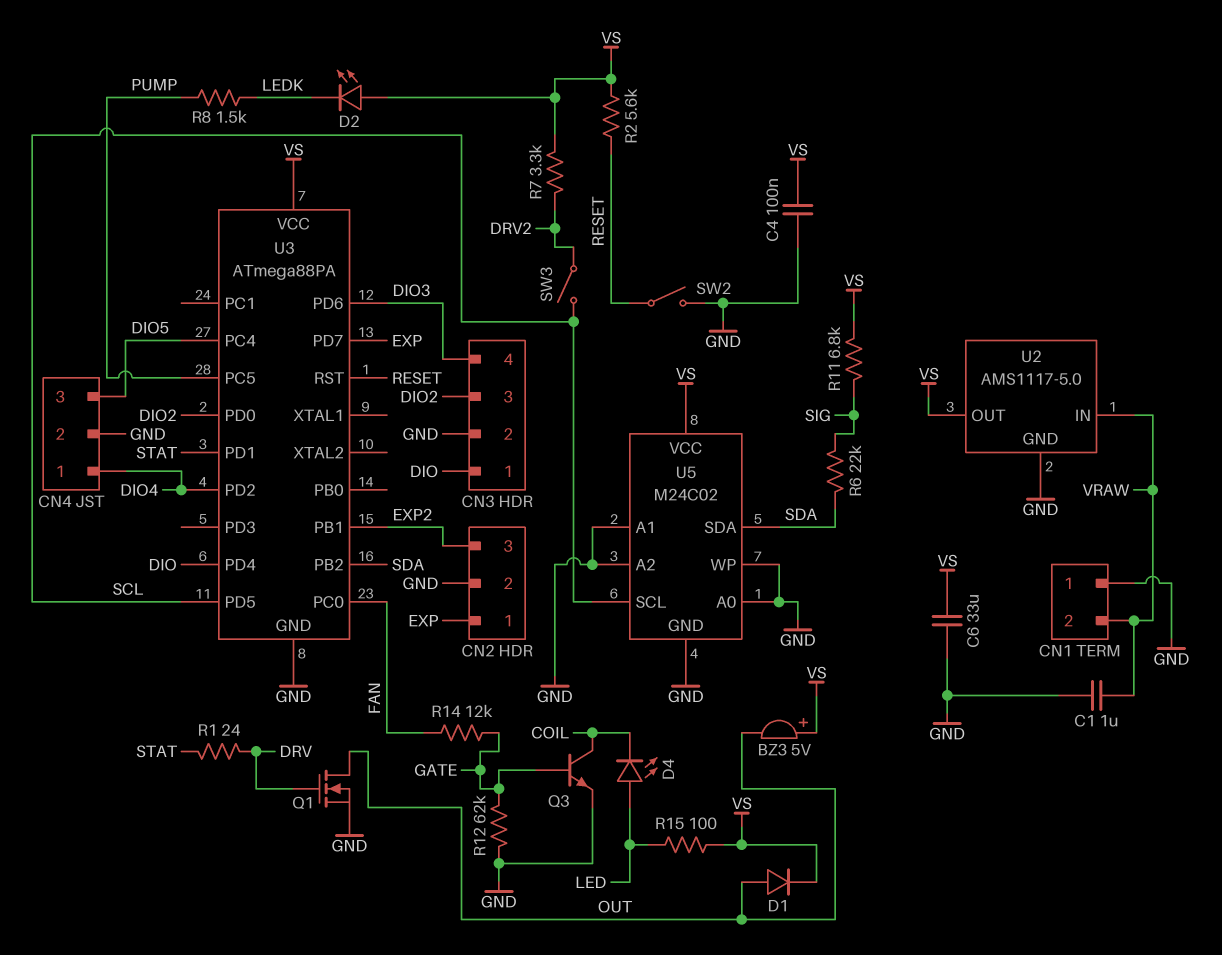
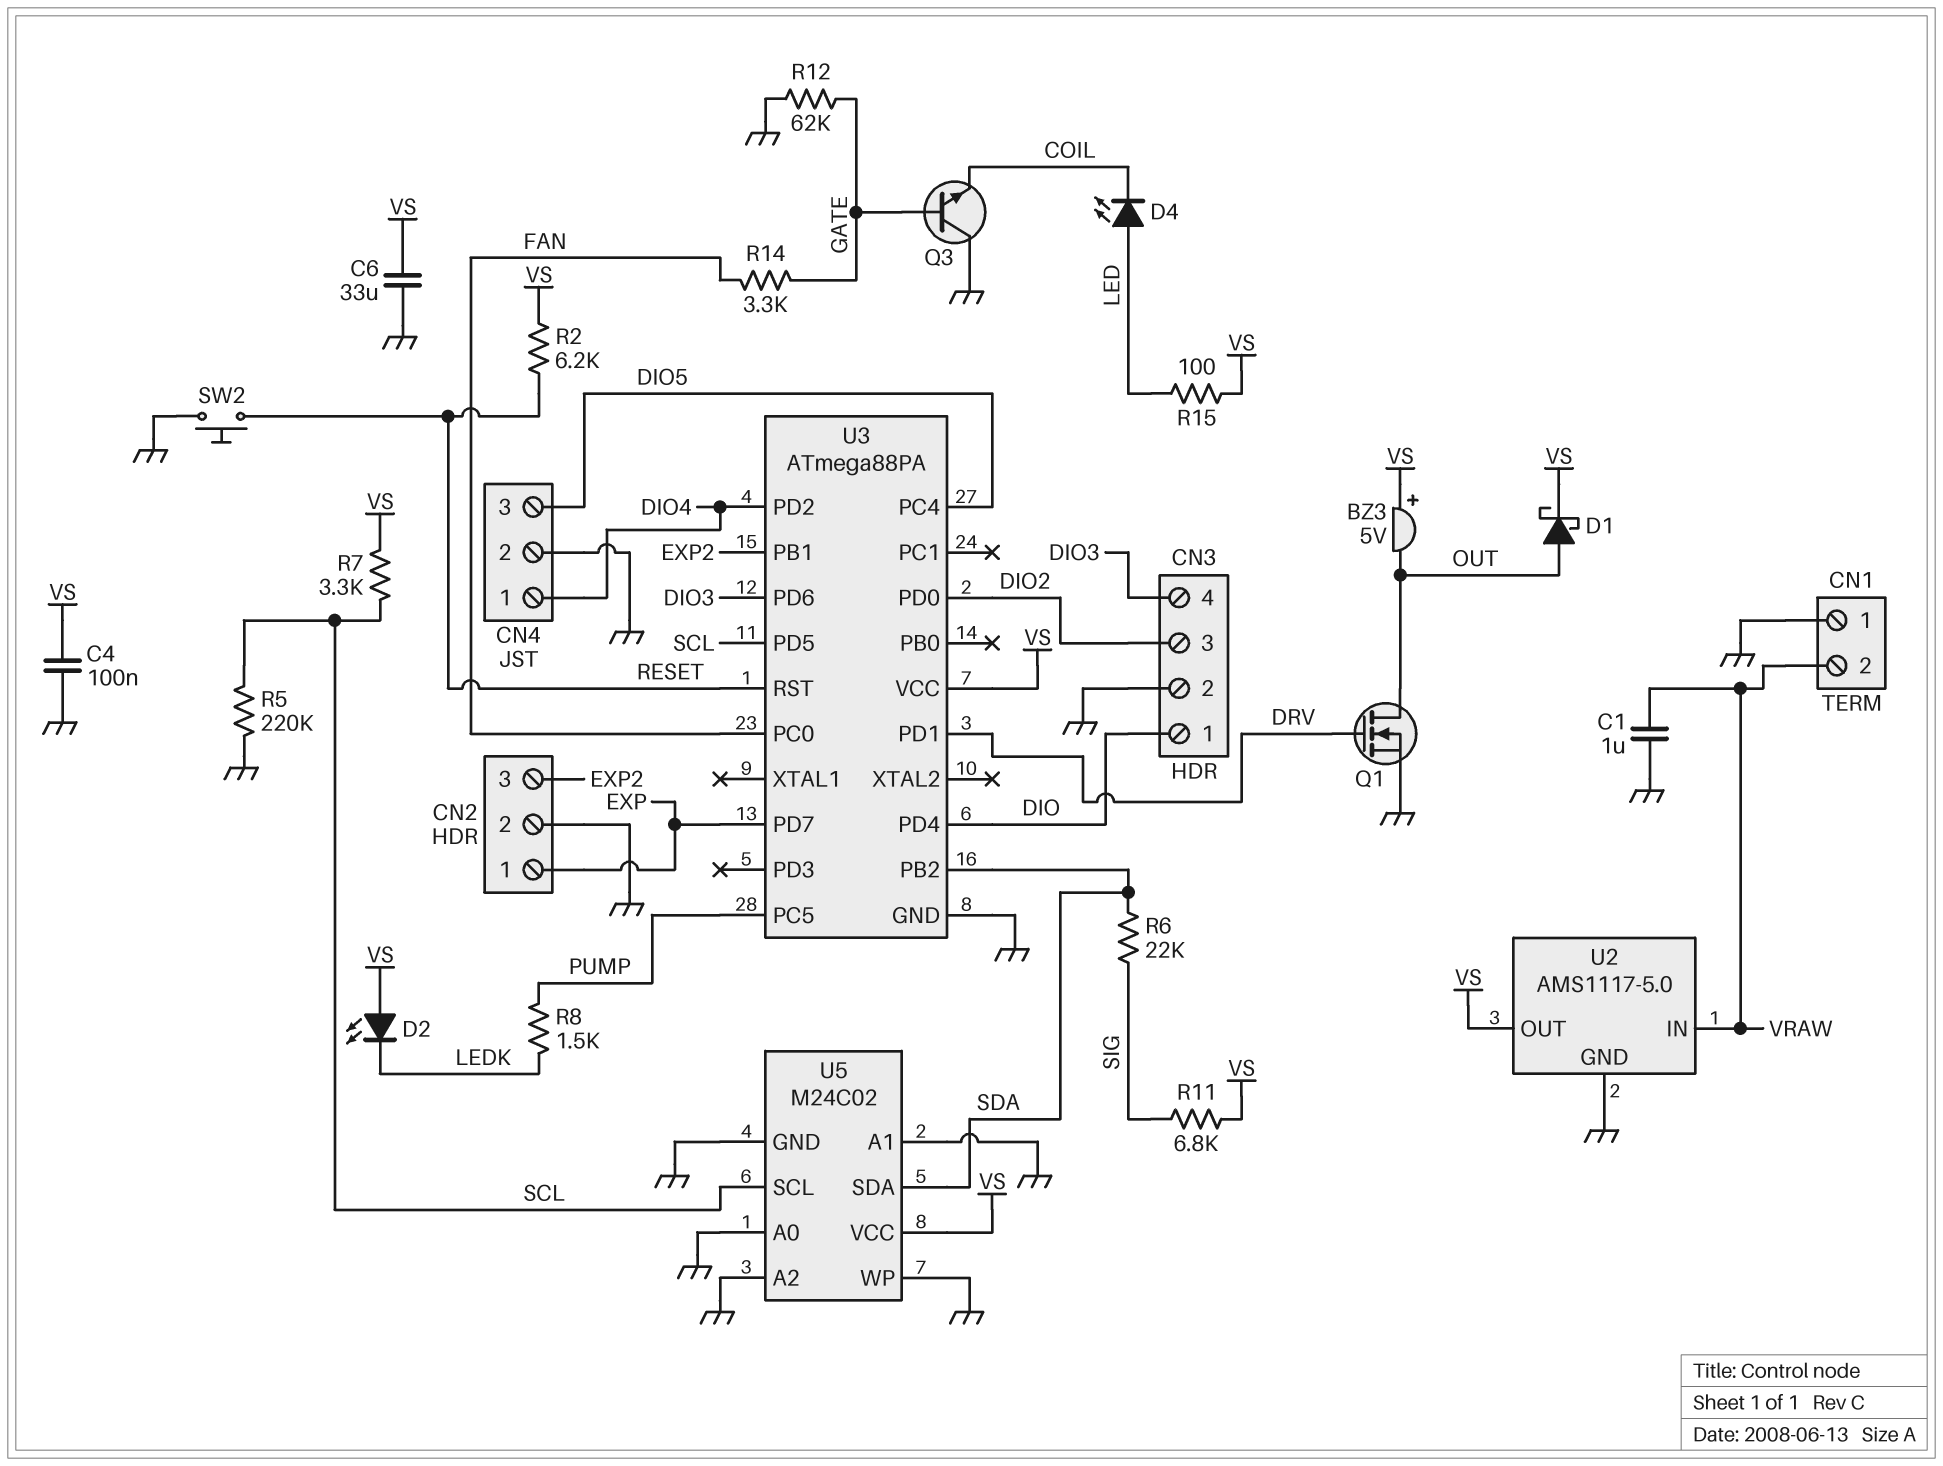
D1: diode (A OUT, K VS) -> schottky (A OUT, K VS)
Q3: NPN (B GATE, C COIL, E GND) -> NPN (B GATE, C GND, E COIL)
R1: 24 (DRV, STAT) -> none
R2: 5.6k (RESET, VS) -> 6.2k (RESET, VS)
R5: none -> 220k (GND, SCL)
R7: 3.3k (DRV2, VS) -> 3.3k (SCL, VS)
R14: 12k (FAN, GATE) -> 3.3k (FAN, GATE)
SW2: switch (GND, RESET) -> button (GND, RESET)
SW3: switch (DRV2, SCL) -> none
U3 pin PD1: STAT -> DRV

